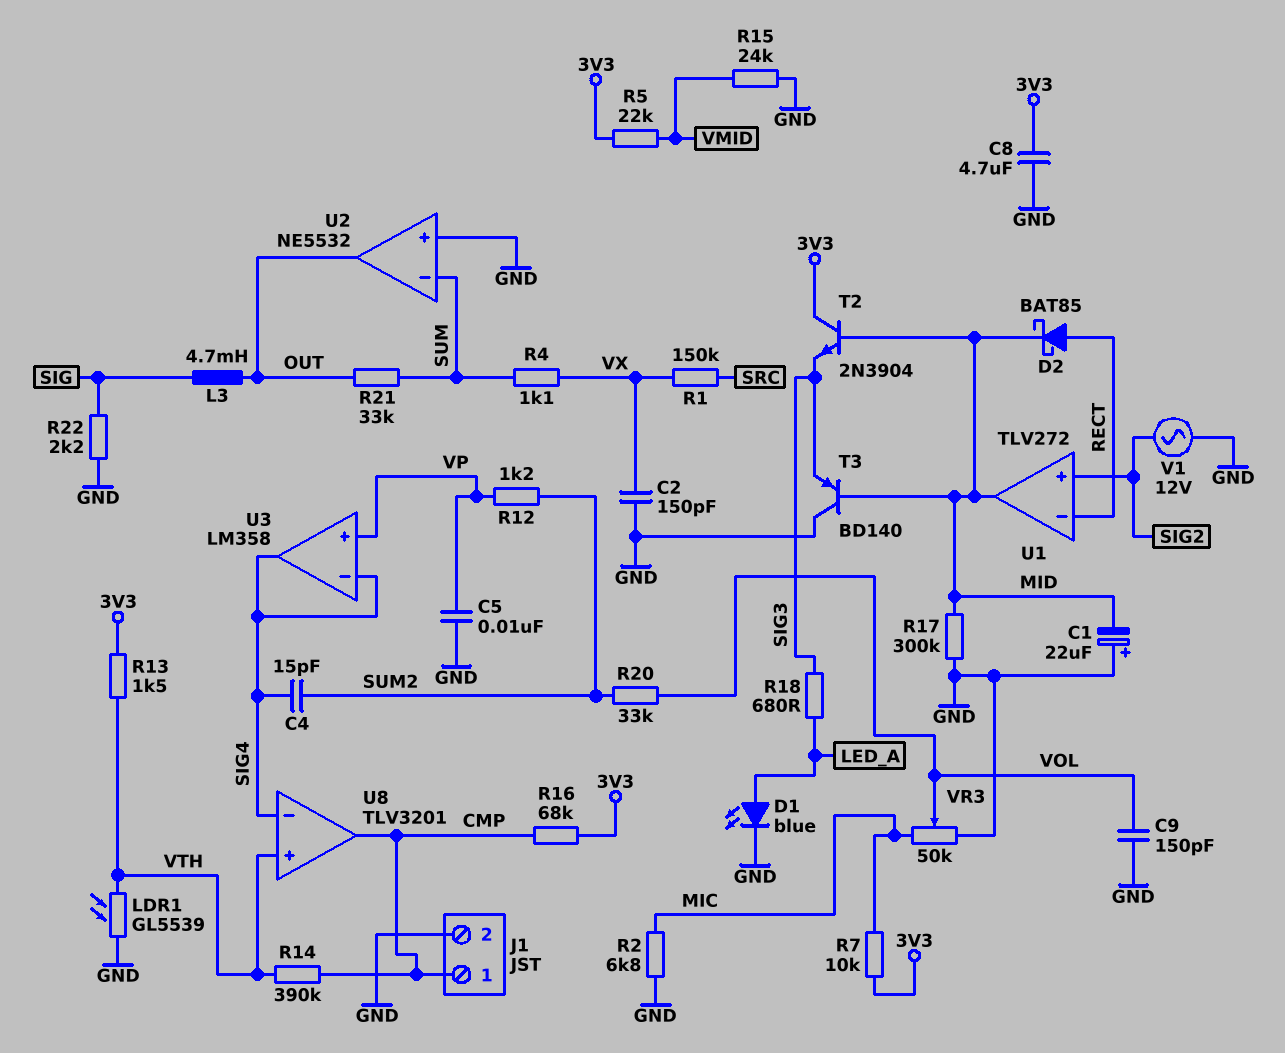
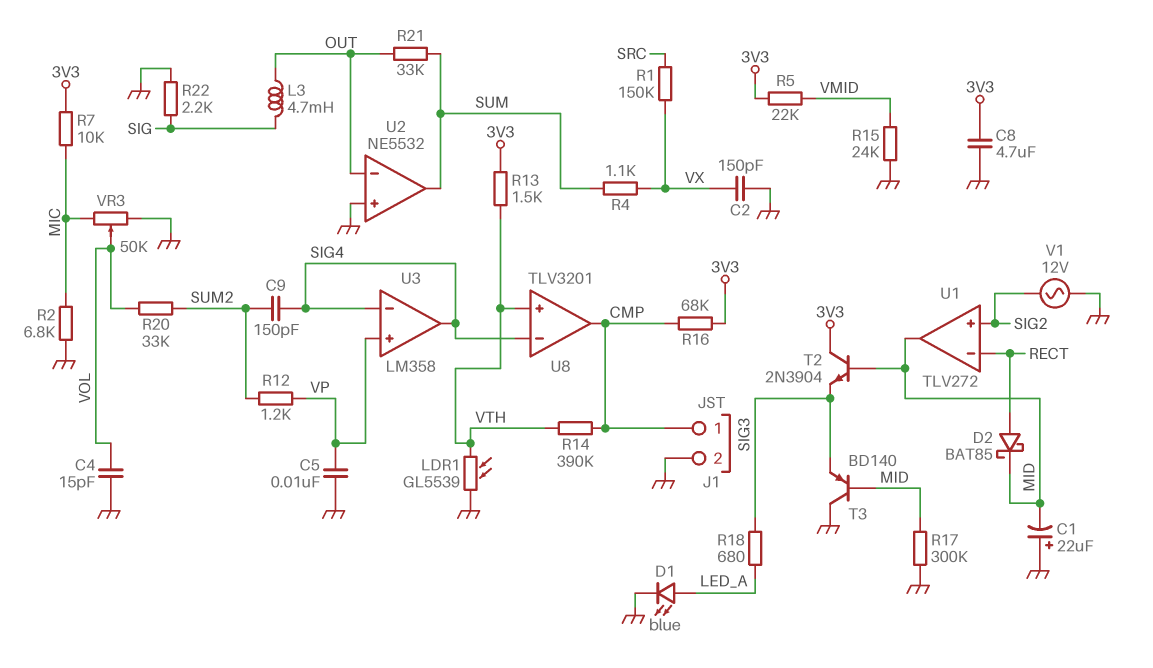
C4: 15pF (SIG4, SUM2) -> 15pF (GND, VOL)
C9: 150pF (GND, VOL) -> 150pF (SIG4, SUM2)
U2 pin in-: SUM -> OUT
U2 pin out: OUT -> SUM

